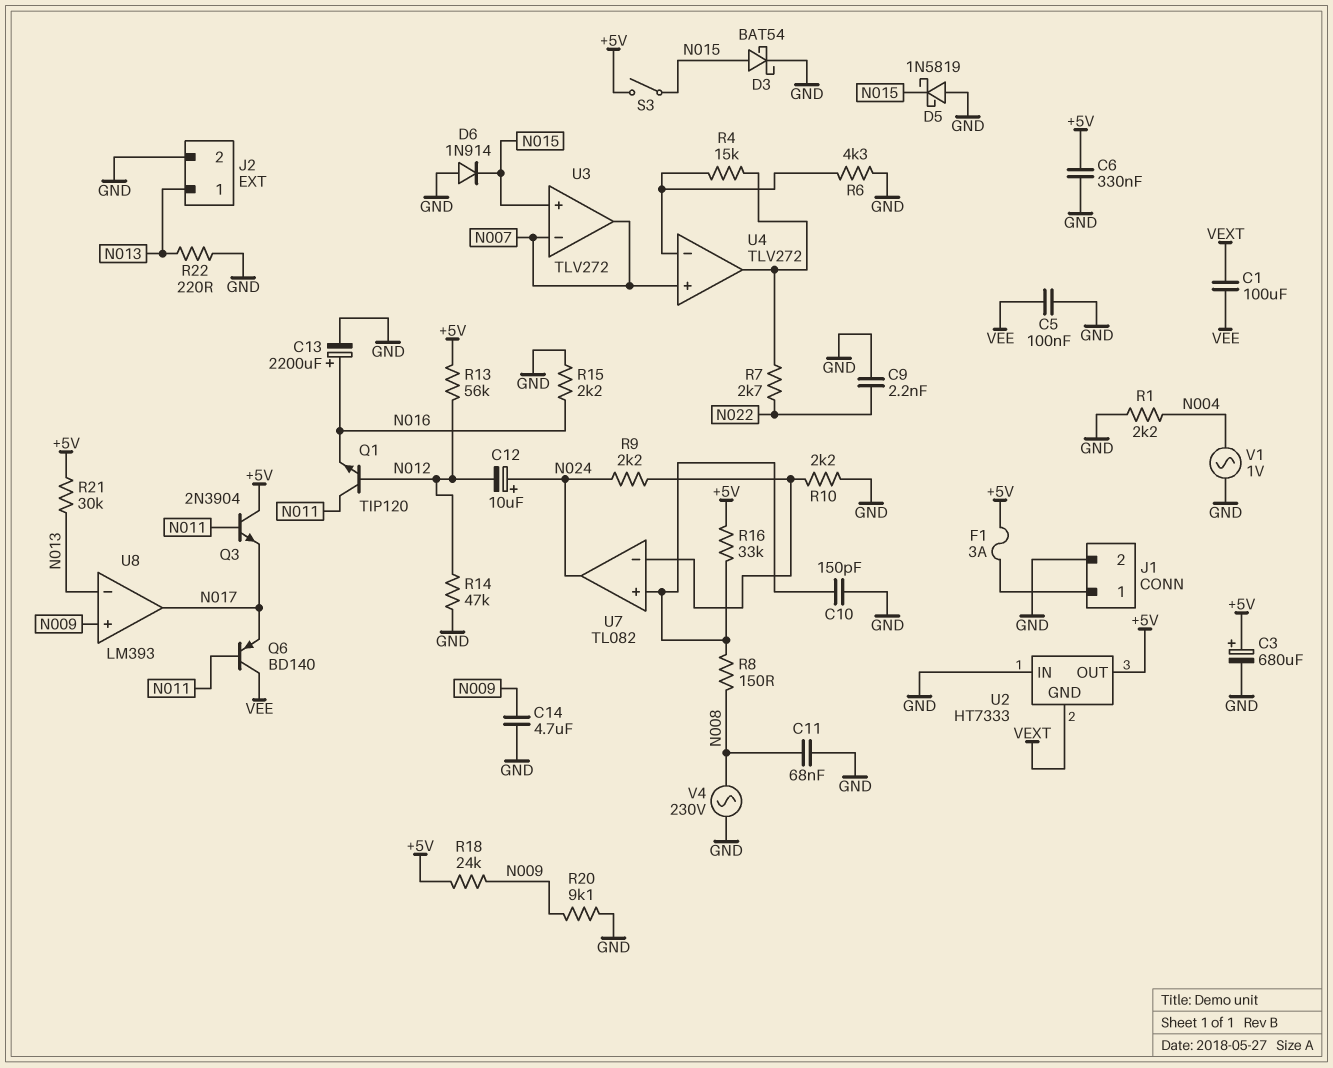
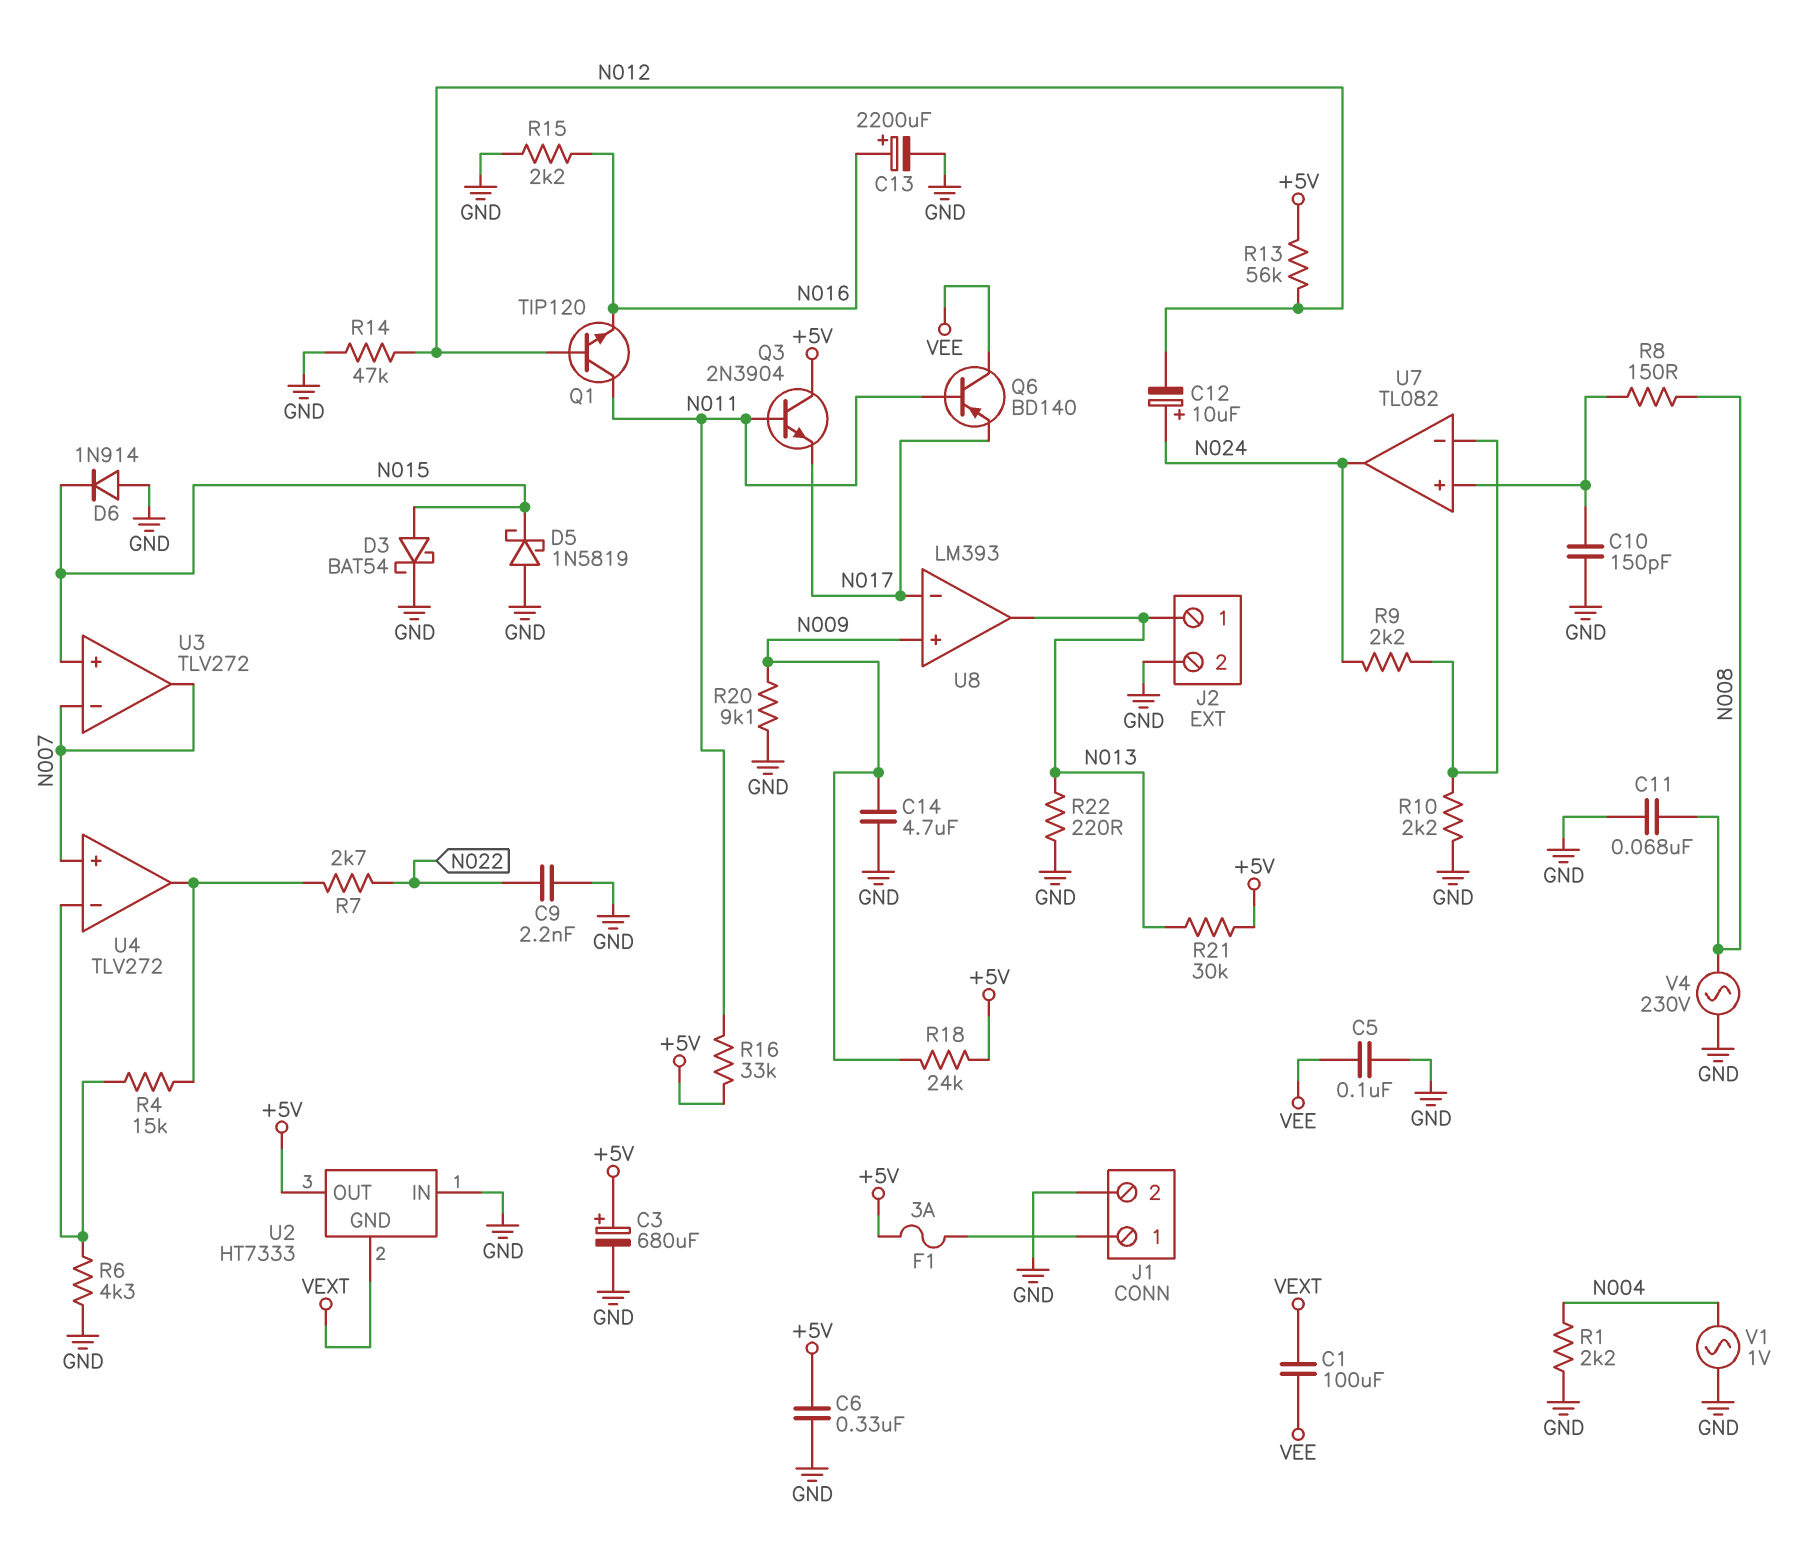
R16: 33k (+5V, U7/in+) -> 33k (+5V, N011)
S3: switch (+5V, N015) -> none
U8 pin in-: N013 -> N017
U8 pin out: N017 -> N013

